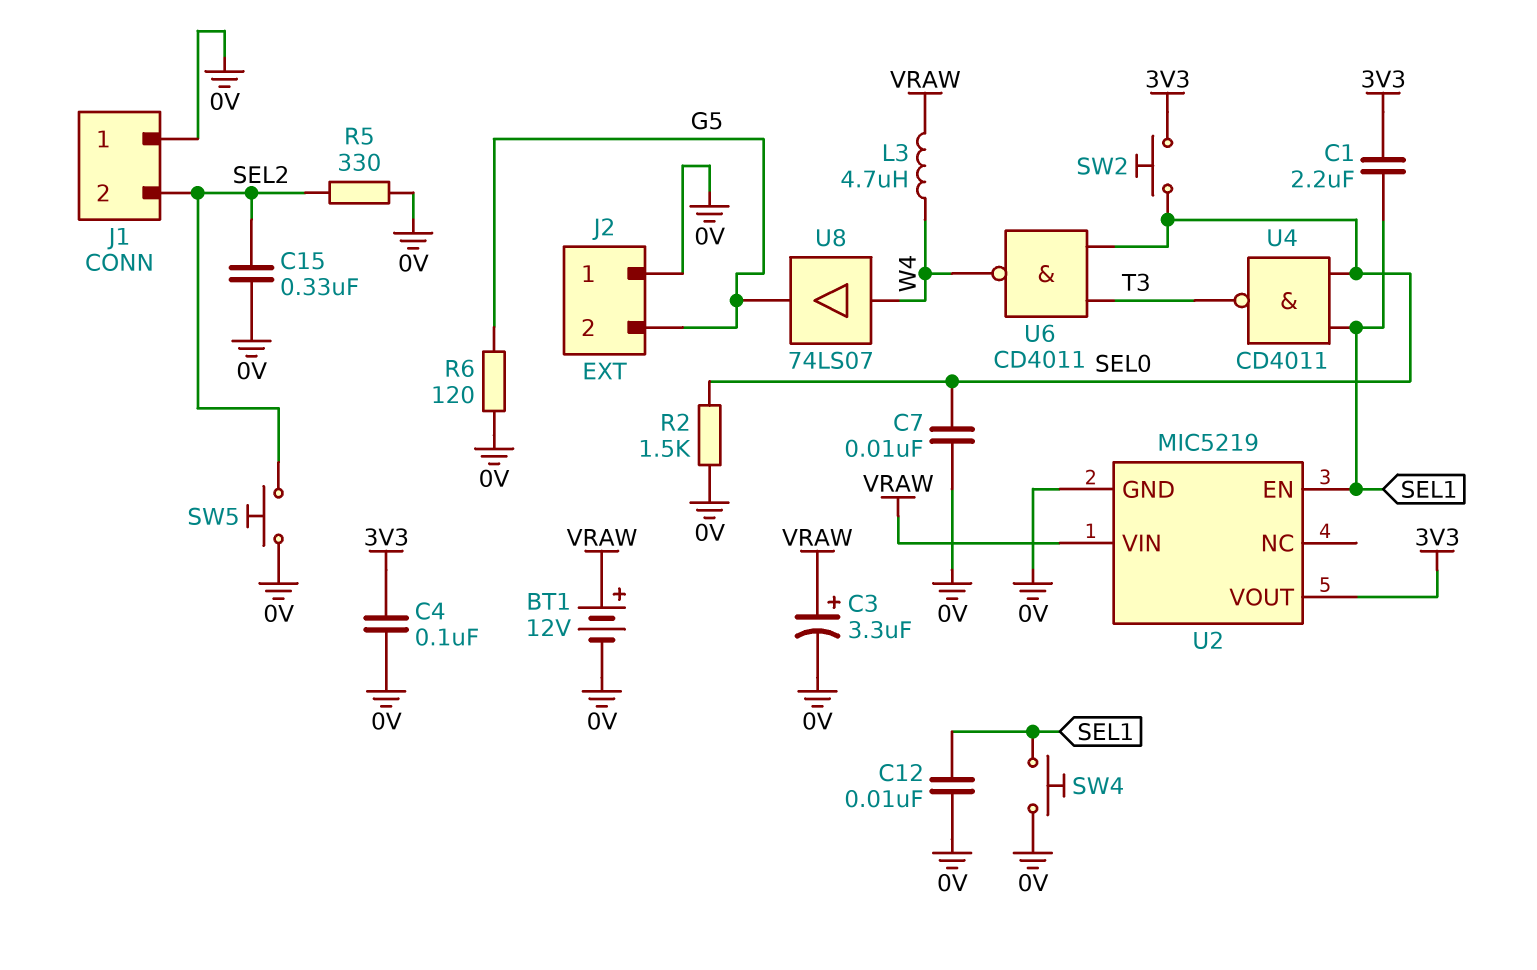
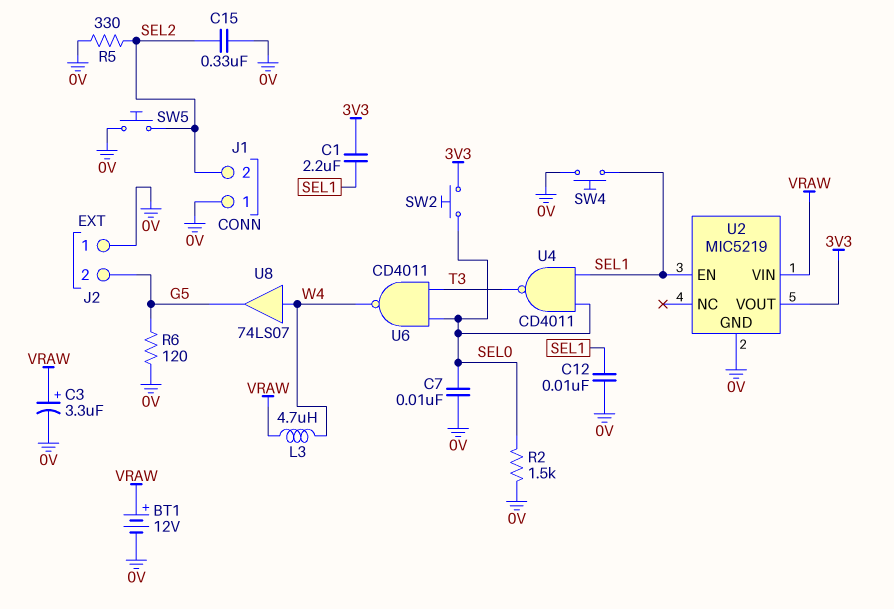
C4: 100nF (0V, 3V3) -> none

